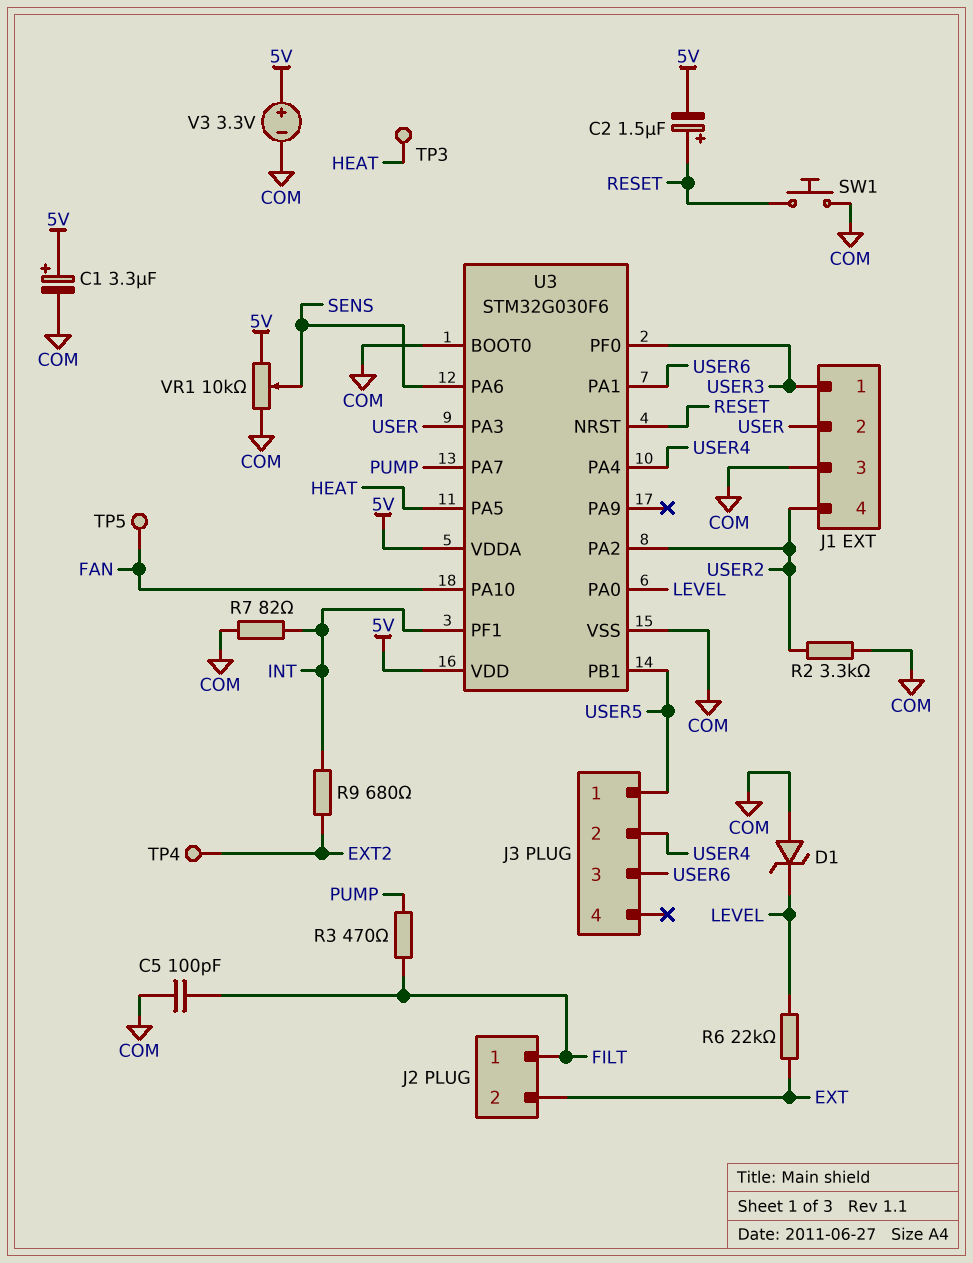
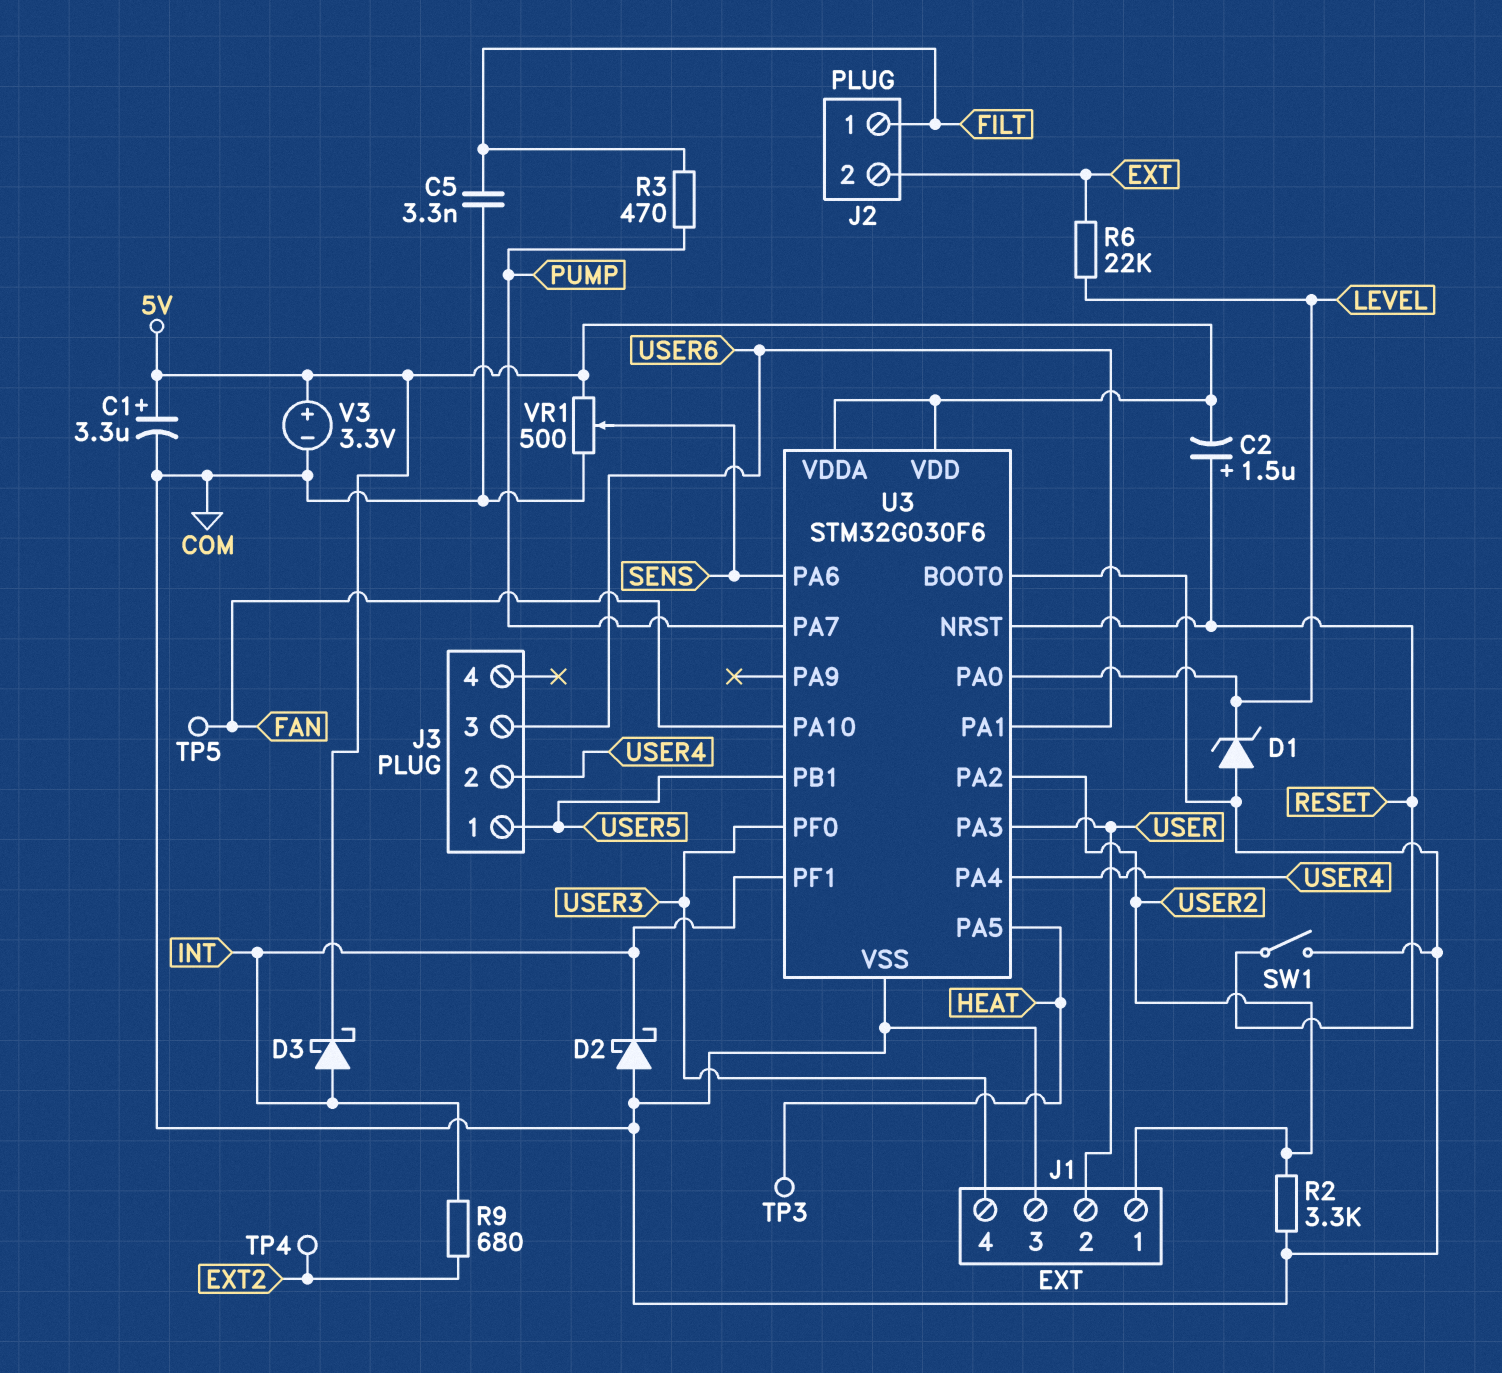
C5: 100pF (COM, FILT) -> 3.3nF (COM, FILT)
D2: none -> schottky (A COM, K INT)
D3: none -> schottky (A INT, K 5V)
J1 pin 1: USER3 -> USER2
J1 pin 4: USER2 -> USER3
R7: 82 (COM, INT) -> none
SW1: button (COM, RESET) -> switch (COM, RESET)
VR1: 10k (5V, COM, wiper SENS) -> 500 (5V, COM, wiper SENS)

